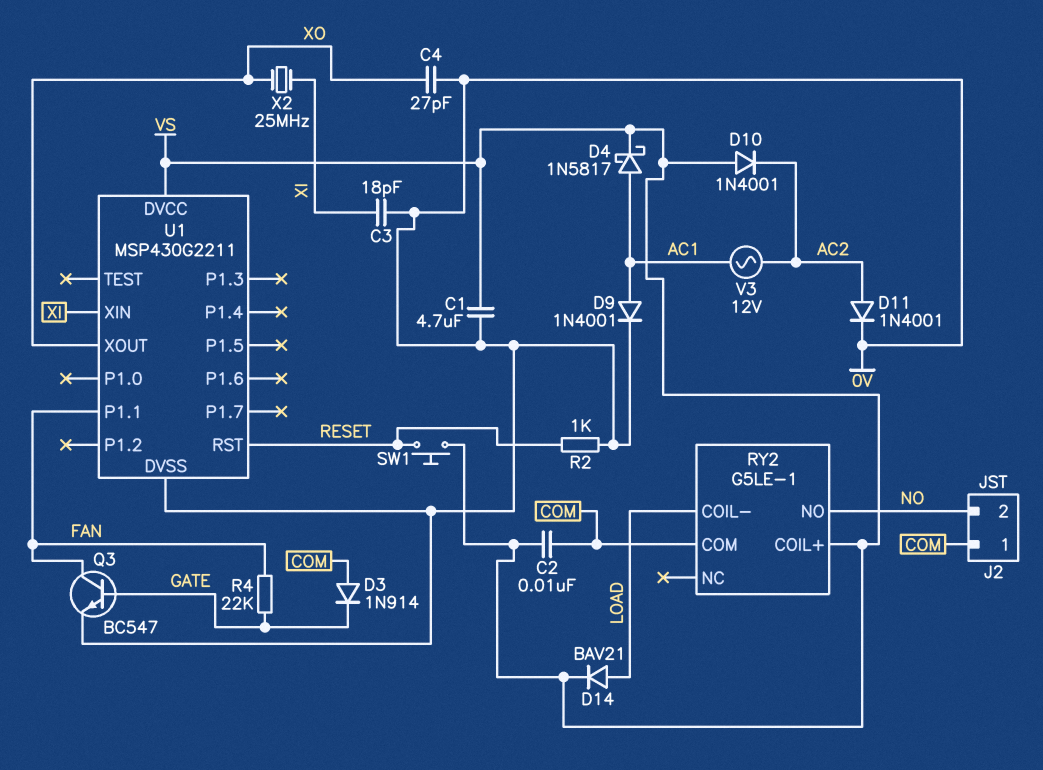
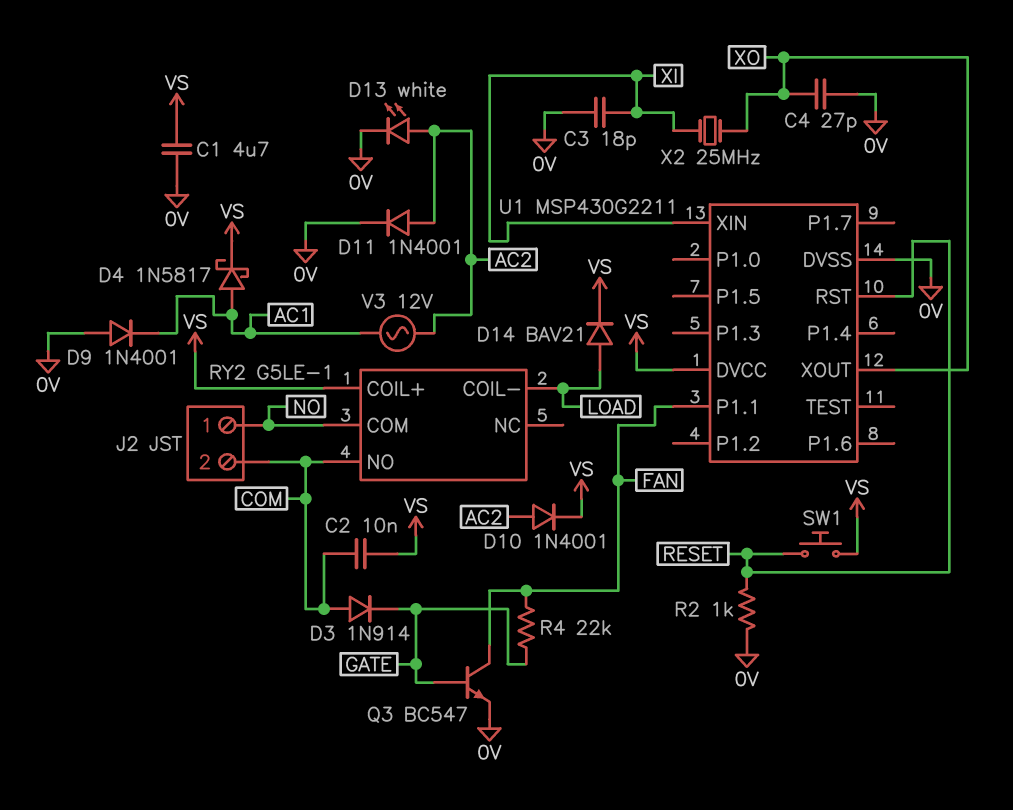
D9: diode 1N4001 (A AC1, K 0V) -> diode 1N4001 (A 0V, K AC1)
D10: diode 1N4001 (A VS, K AC2) -> diode 1N4001 (A AC2, K VS)
D13: none -> LED white (A AC2, K 0V)
J2 pin 1: COM -> NO
J2 pin 2: NO -> COM
RY2 pin COM: COM -> NO
RY2 pin NO: NO -> COM

